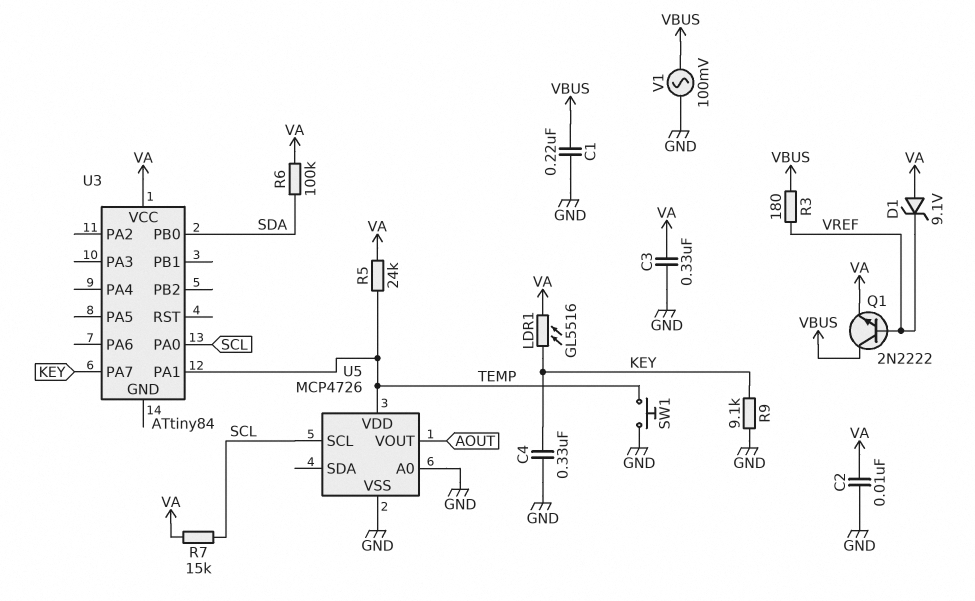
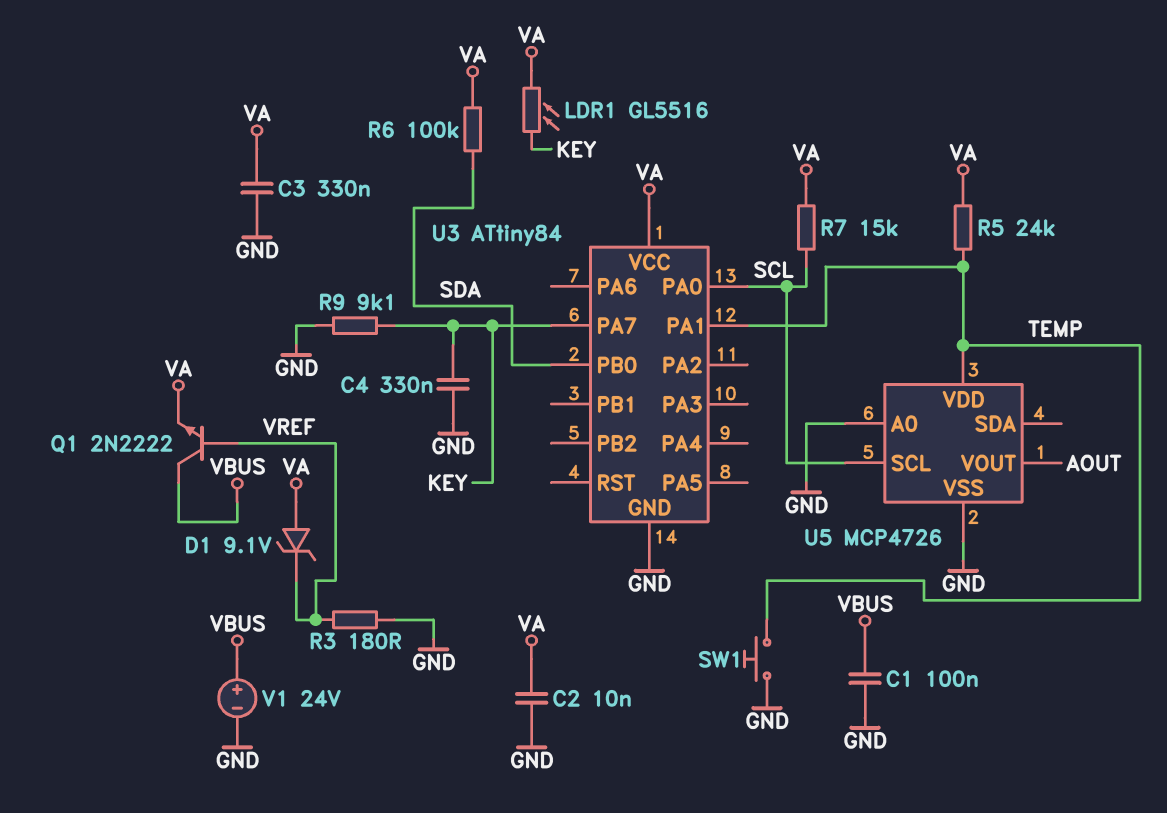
C1: 220nF (GND, VBUS) -> 100nF (GND, VBUS)
R3: 180 (VBUS, VREF) -> 180 (GND, VREF)
U3 pin GND: none -> GND
V1: AC 100mV (GND, VBUS) -> 24V (plus VBUS, minus GND)

